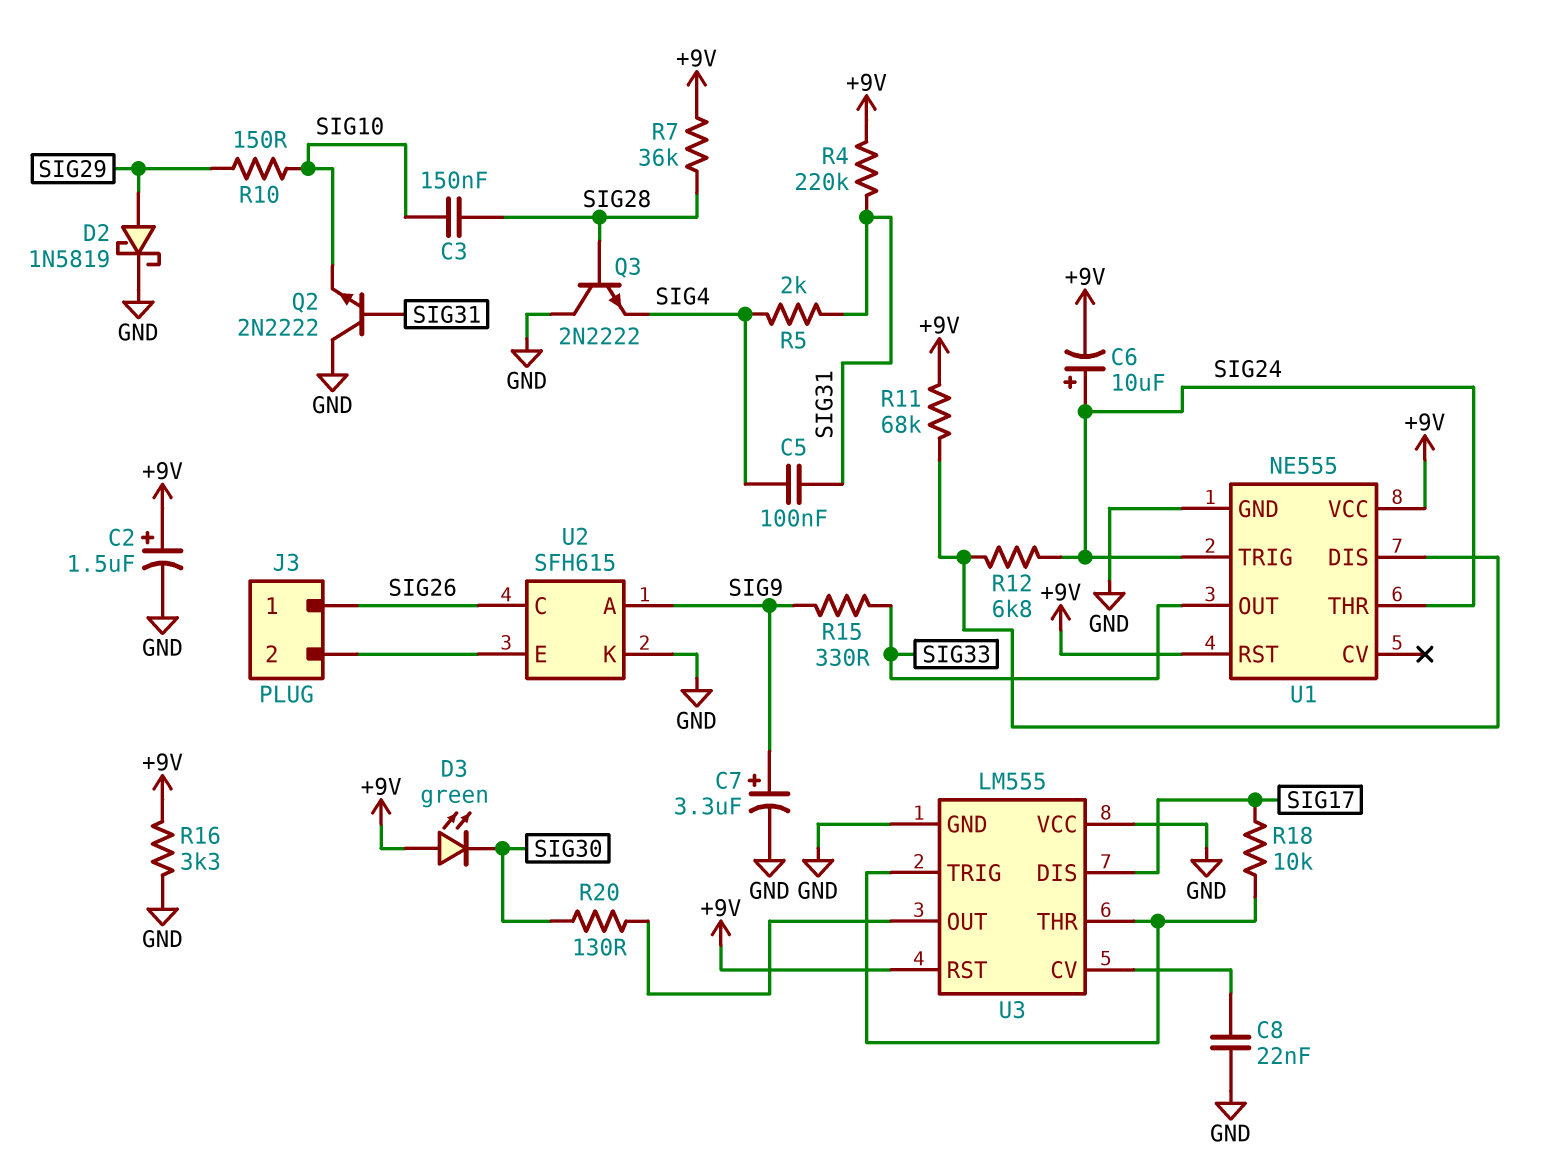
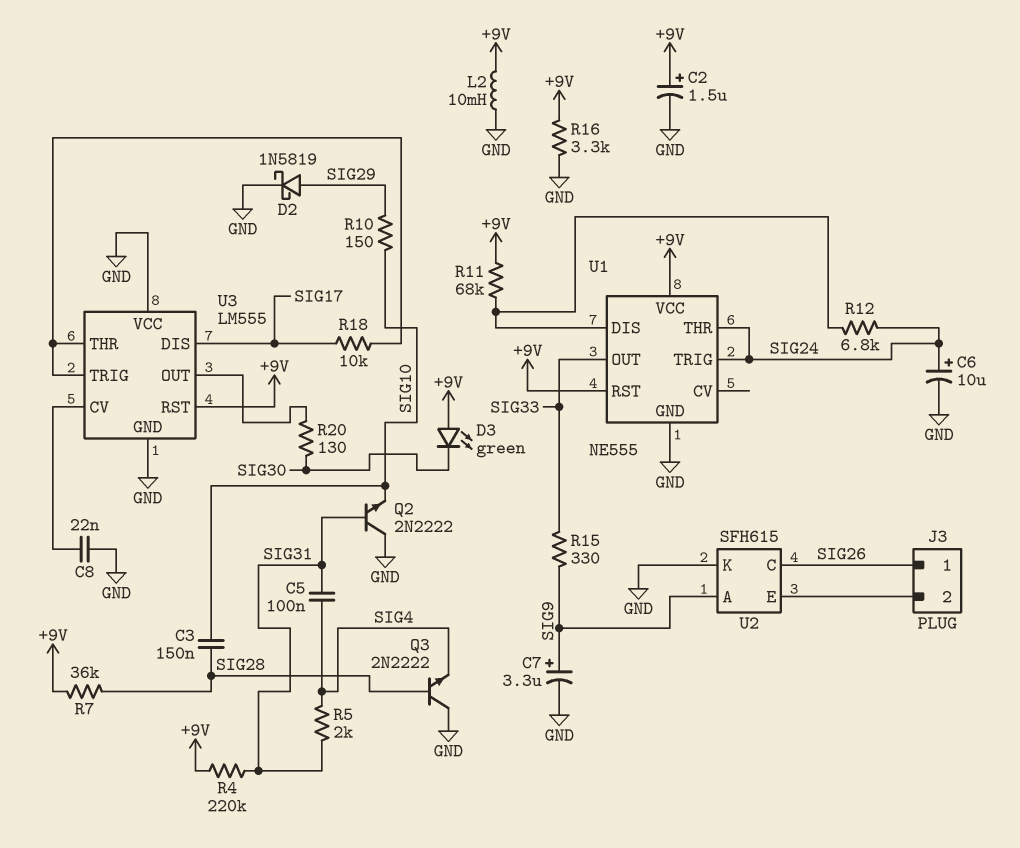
C6: 10uF (plus SIG24, minus +9V) -> 10uF (plus SIG24, minus GND)
L2: none -> 10mH (+9V, GND)

